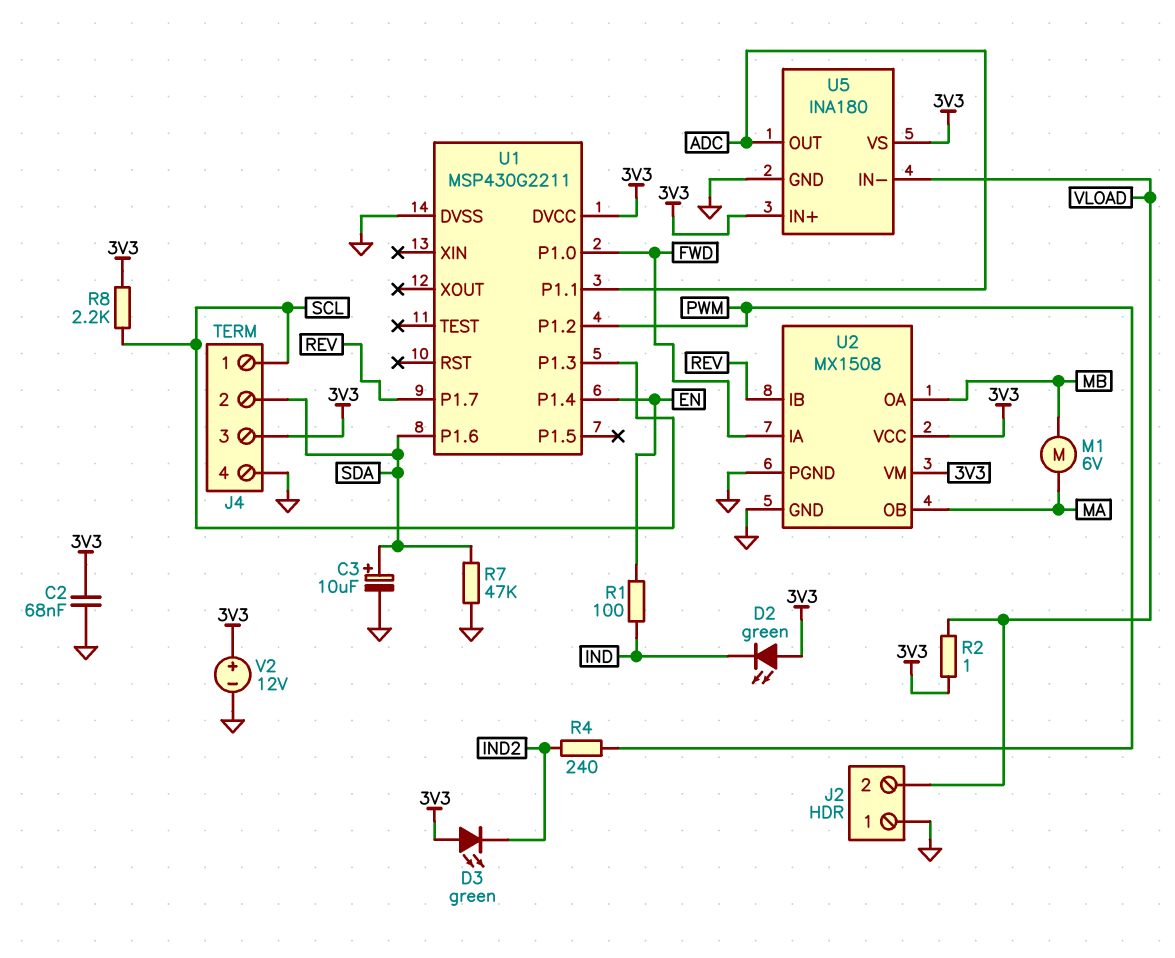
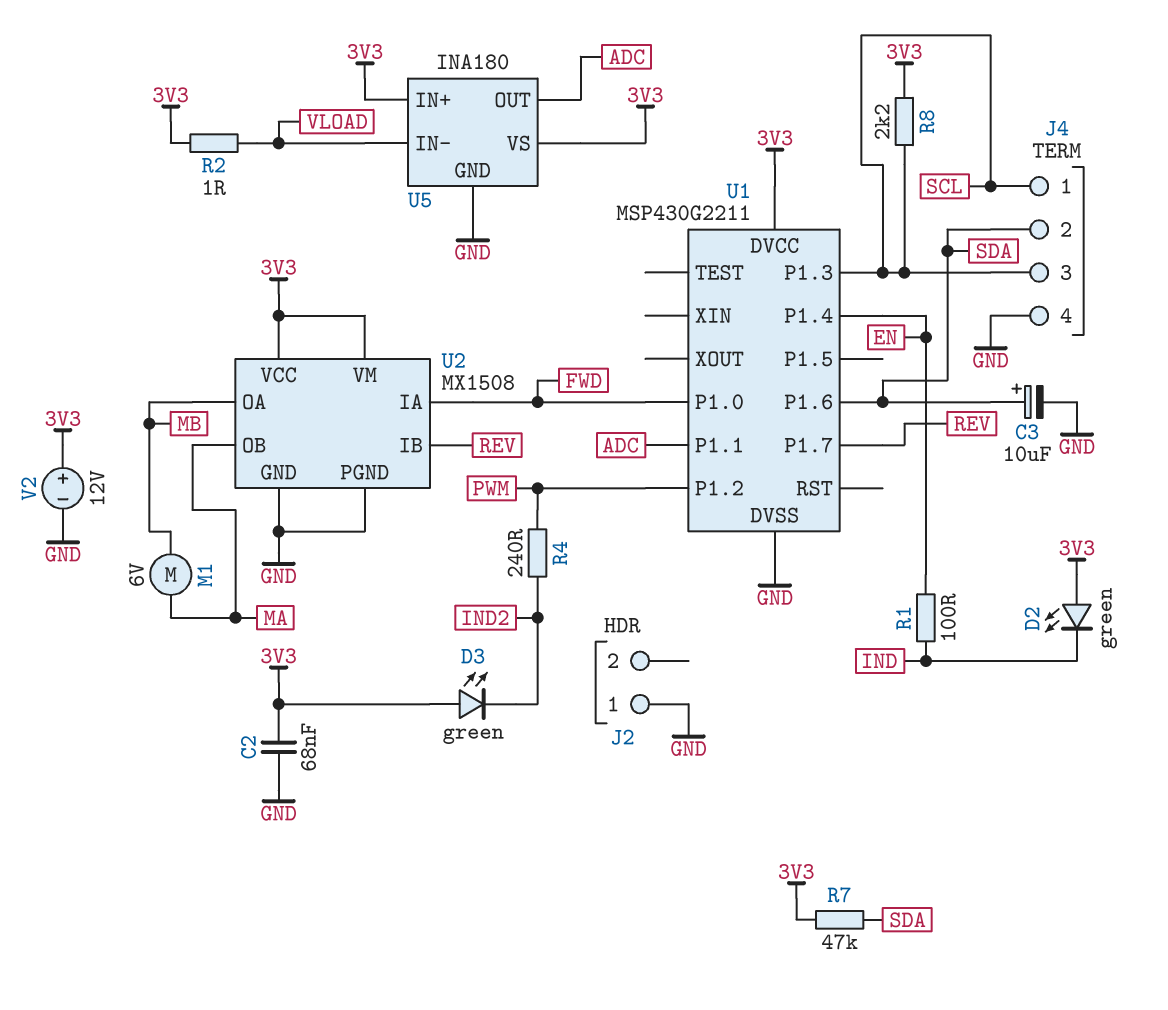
J2 pin 2: VLOAD -> none
J4 pin 3: 3V3 -> SCL
R7: 47k (GND, SDA) -> 47k (3V3, SDA)

